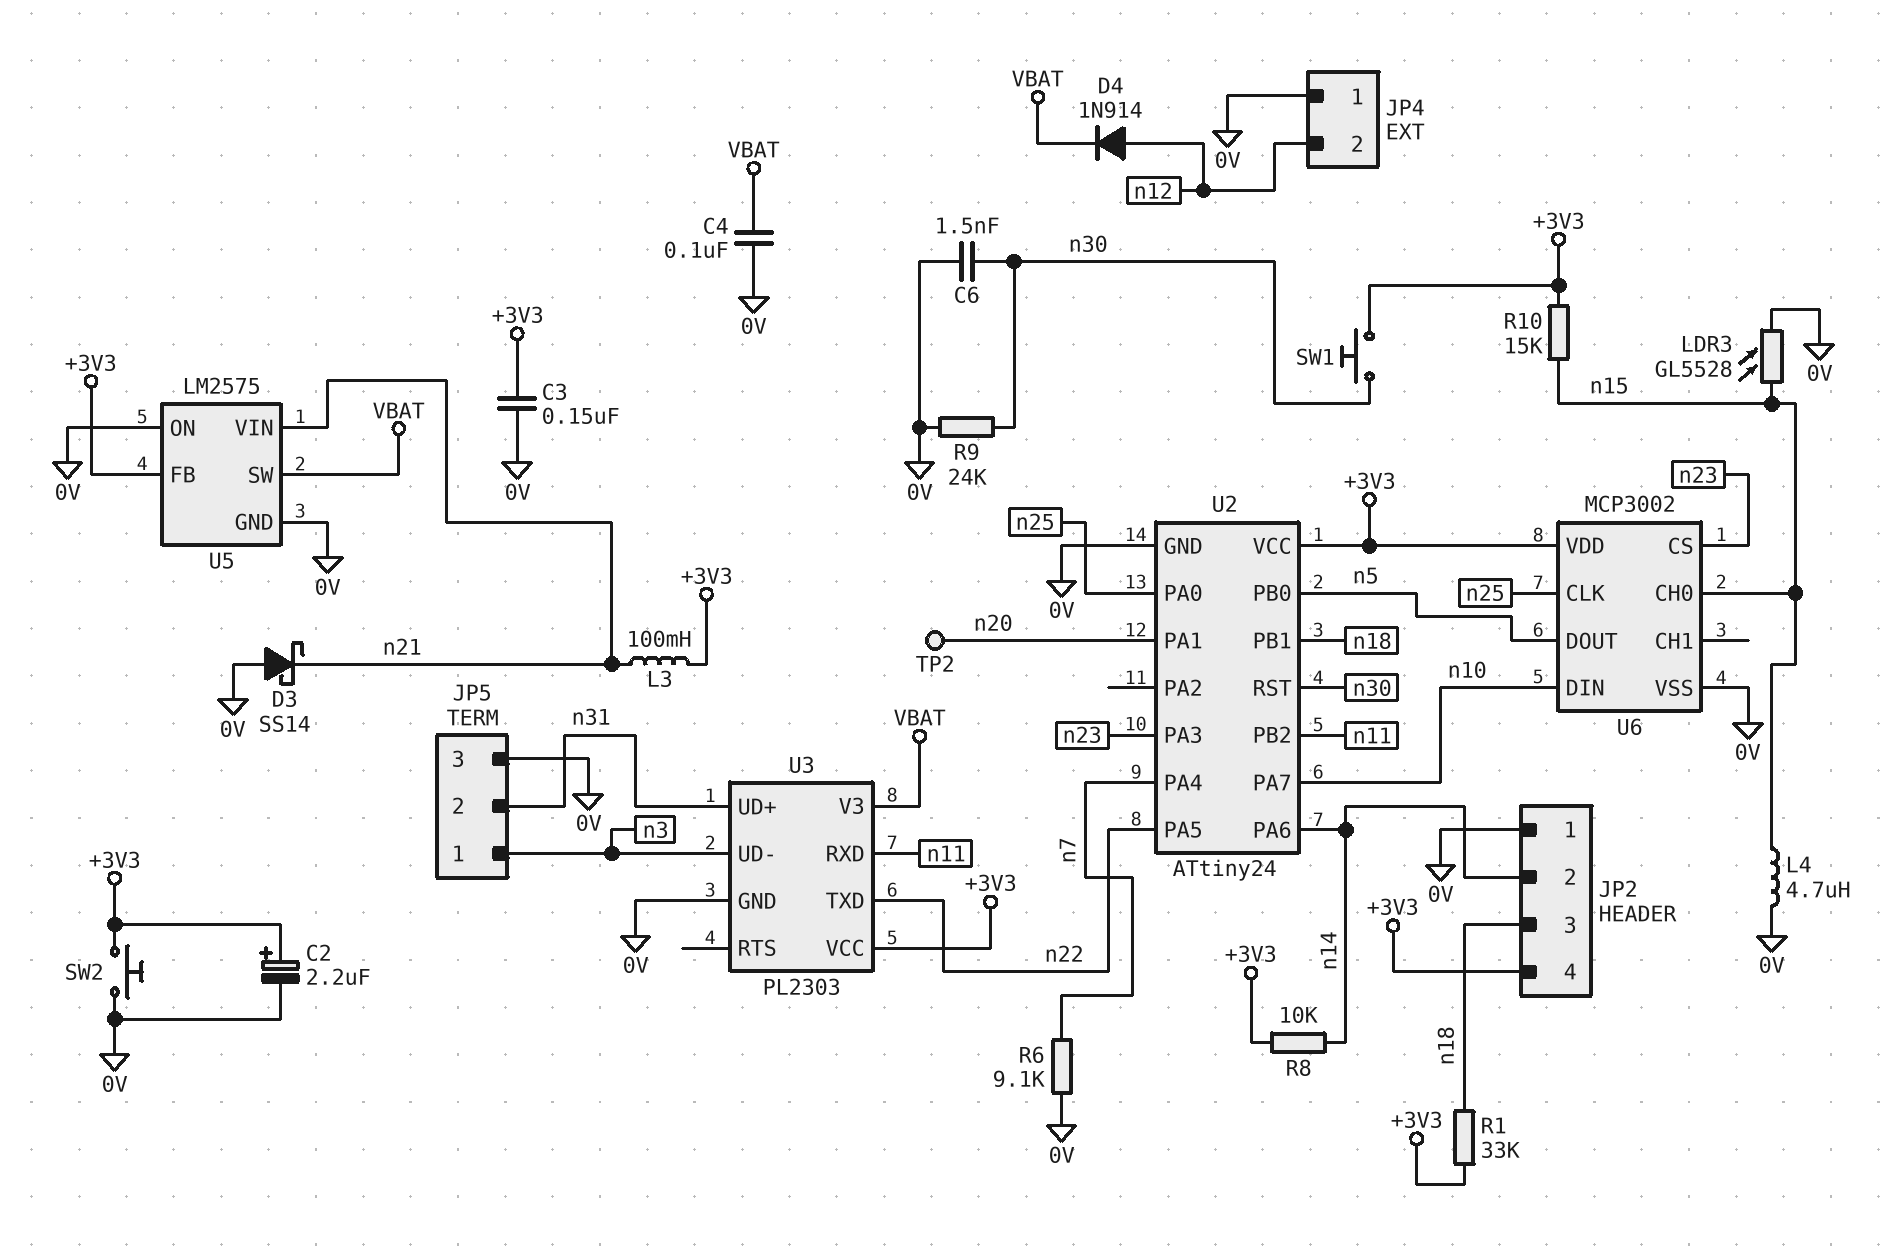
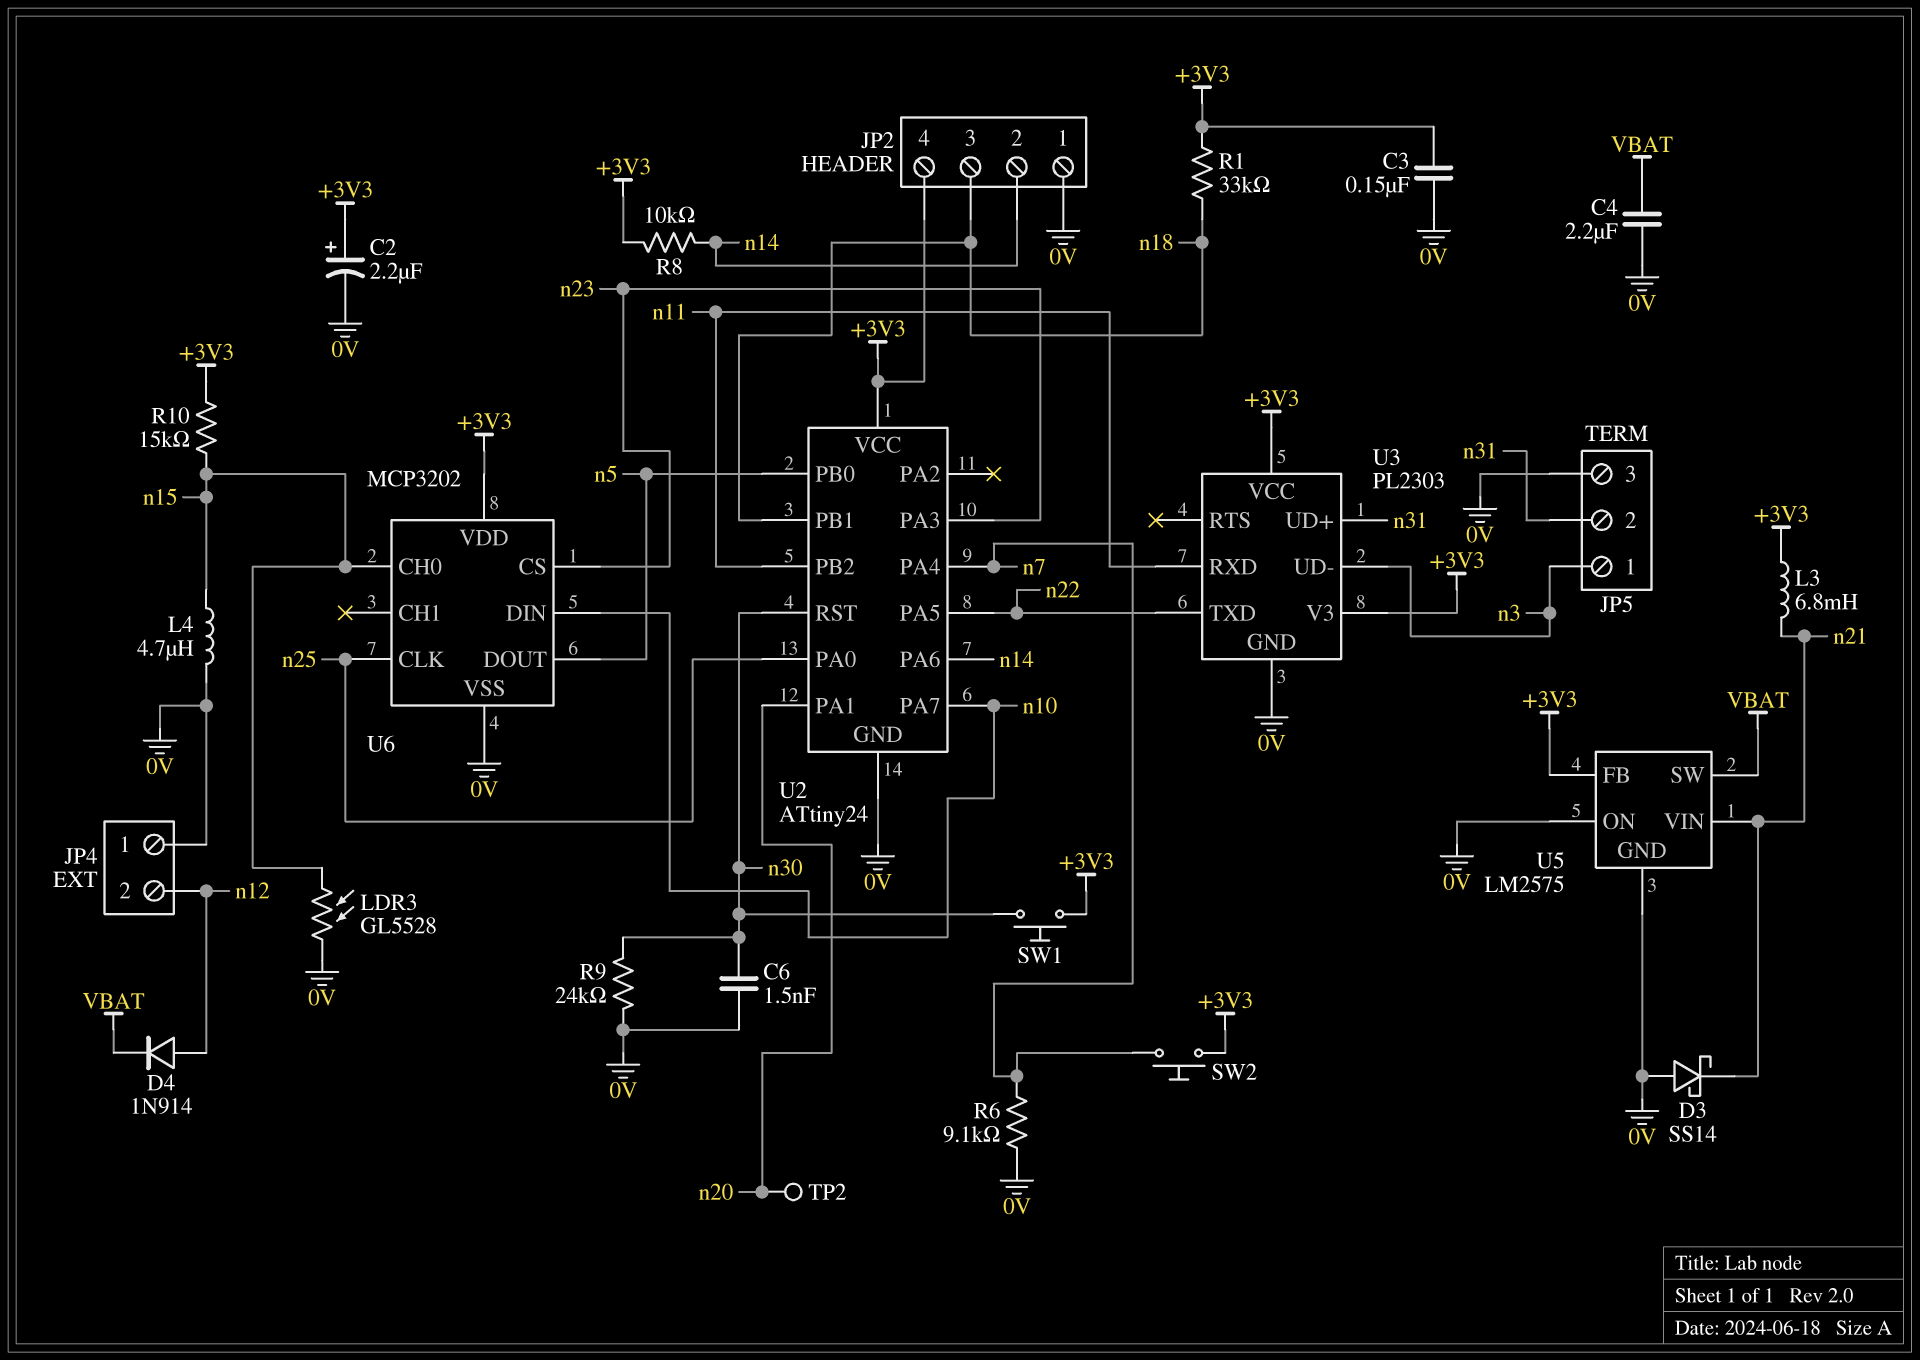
C4: 100nF (0V, VBAT) -> 2.2uF (0V, VBAT)
L3: 100mH (+3V3, n21) -> 6.8mH (+3V3, n21)
SW2: button (+3V3, 0V) -> button (+3V3, n7)
U3 pin V3: VBAT -> +3V3
U6: MCP3002 -> MCP3202

